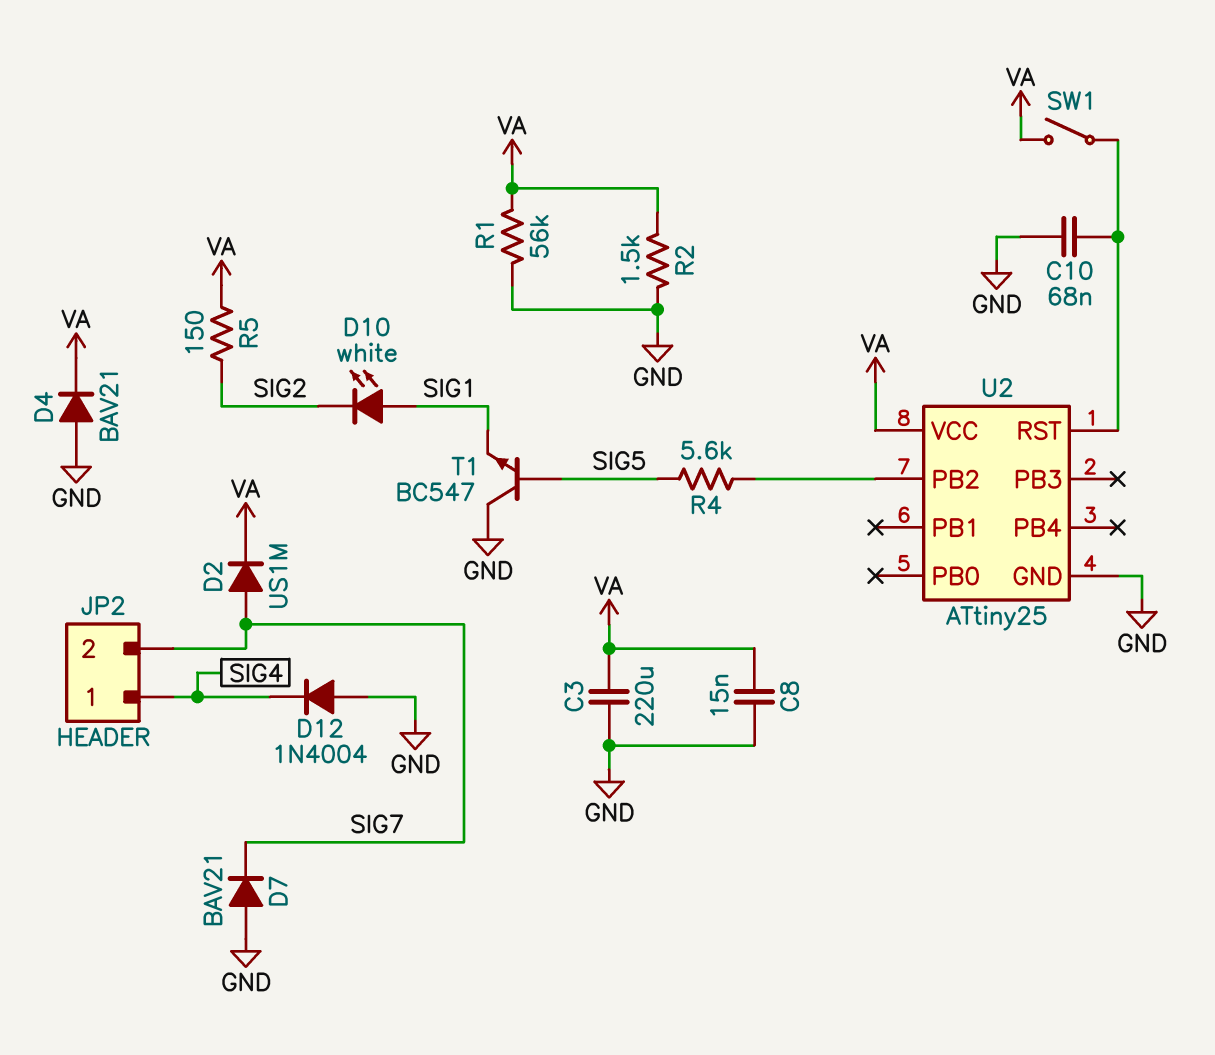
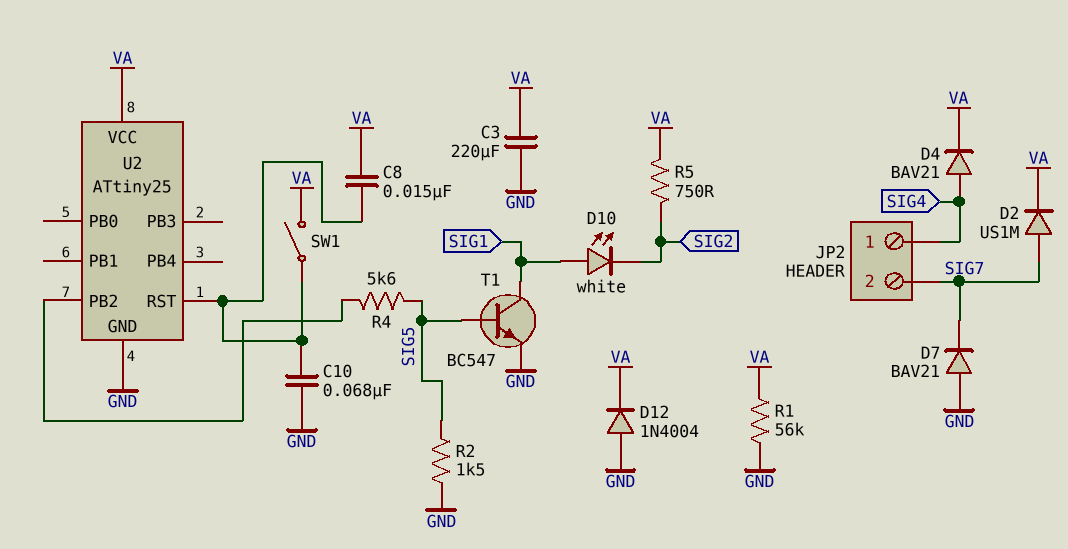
C8: 15nF (GND, VA) -> 15nF (U2/RST, VA)
D4: diode BAV21 (A GND, K VA) -> diode BAV21 (A SIG4, K VA)
D12: diode 1N4004 (A GND, K SIG4) -> diode 1N4004 (A GND, K VA)
R2: 1.5k (GND, VA) -> 1.5k (GND, SIG5)
R5: 150 (SIG2, VA) -> 750 (SIG2, VA)
T1: NPN BC547 (B SIG5, C GND, E SIG1) -> NPN BC547 (B SIG5, C SIG1, E GND)

